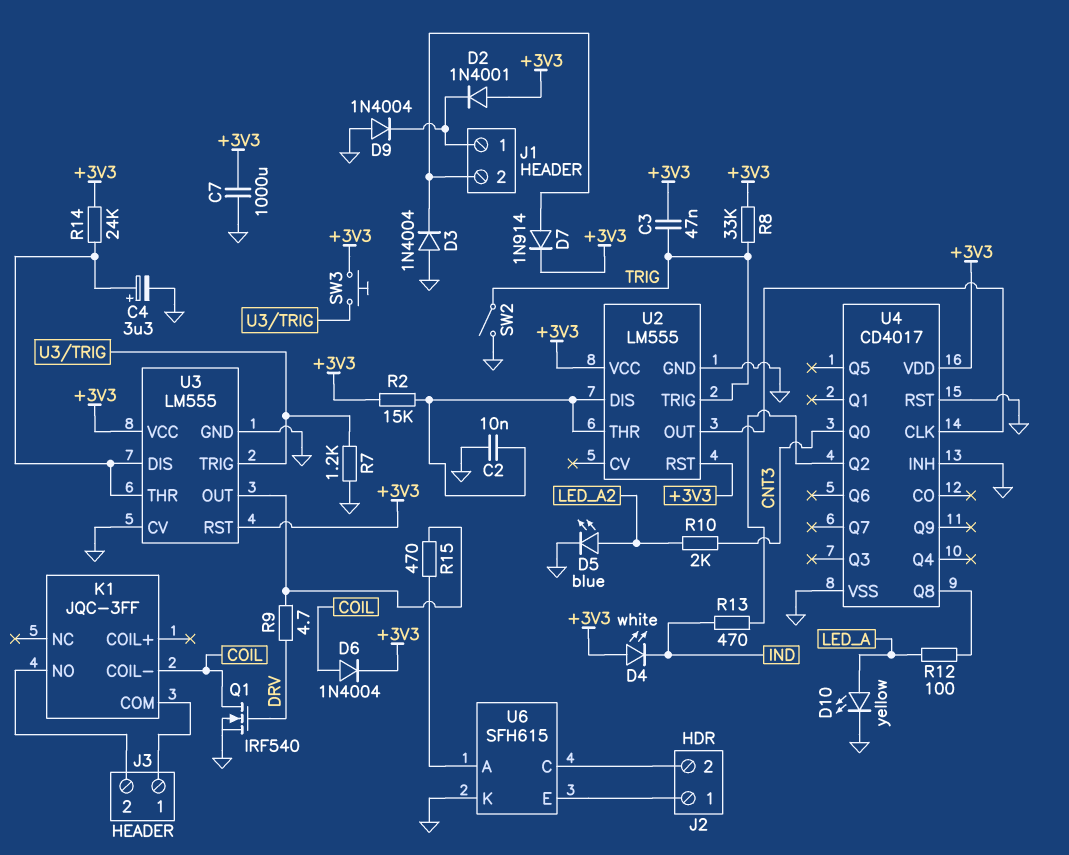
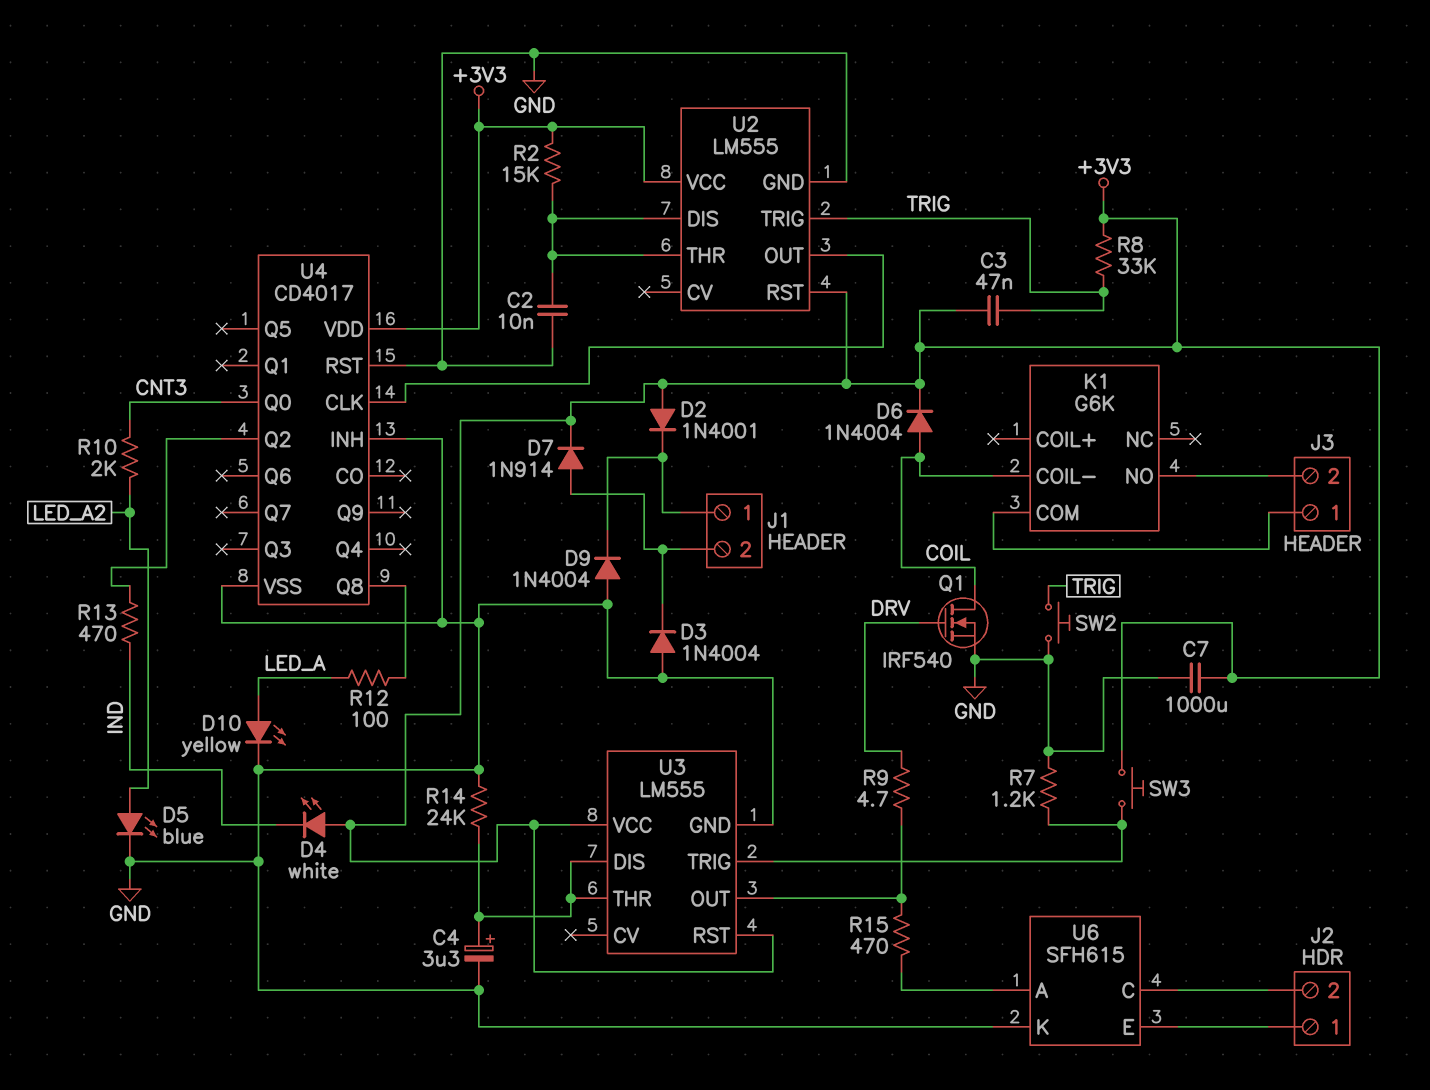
K1: JQC-3FF -> G6K
R14: 24k (+3V3, U3/DIS) -> 24k (GND, U3/DIS)
SW2: switch (GND, TRIG) -> button (GND, TRIG)
U3 pin CV: GND -> none

